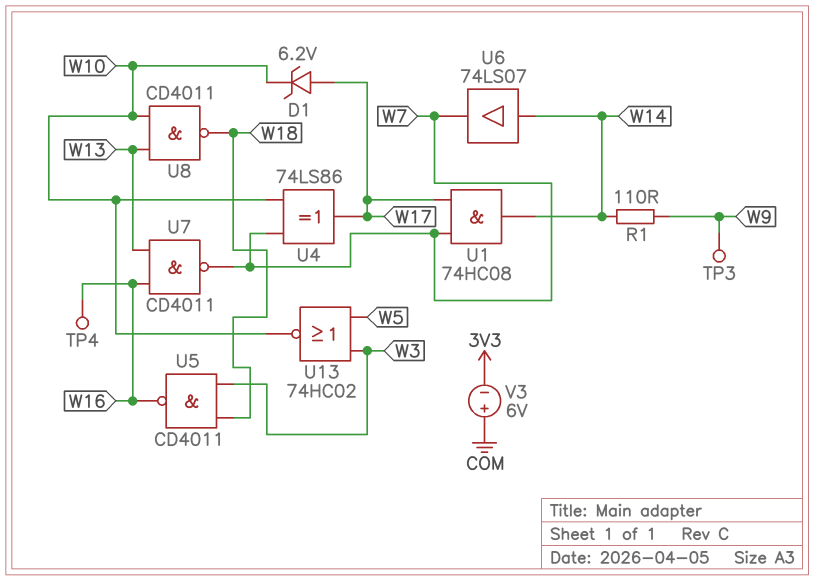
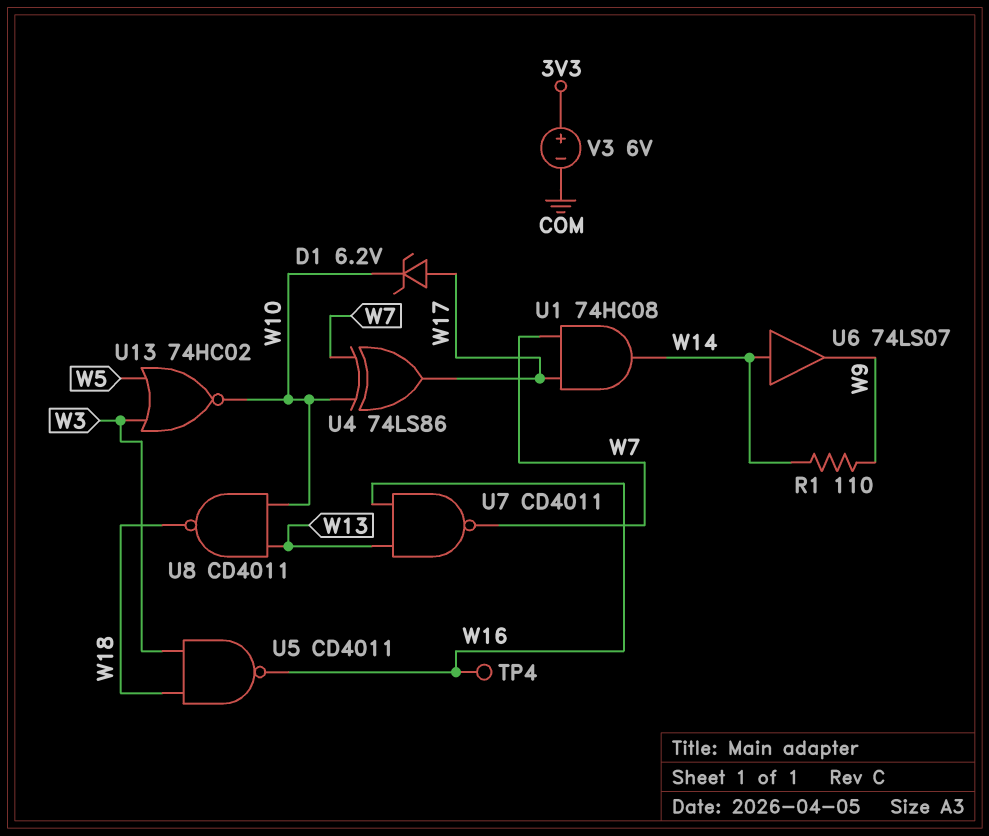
TP3: test point (W9) -> none
U6: buffer 74LS07 (in W14, out W7) -> buffer 74LS07 (in W14, out W9)
V3: 6V (plus COM, minus 3V3) -> 6V (plus 3V3, minus COM)

